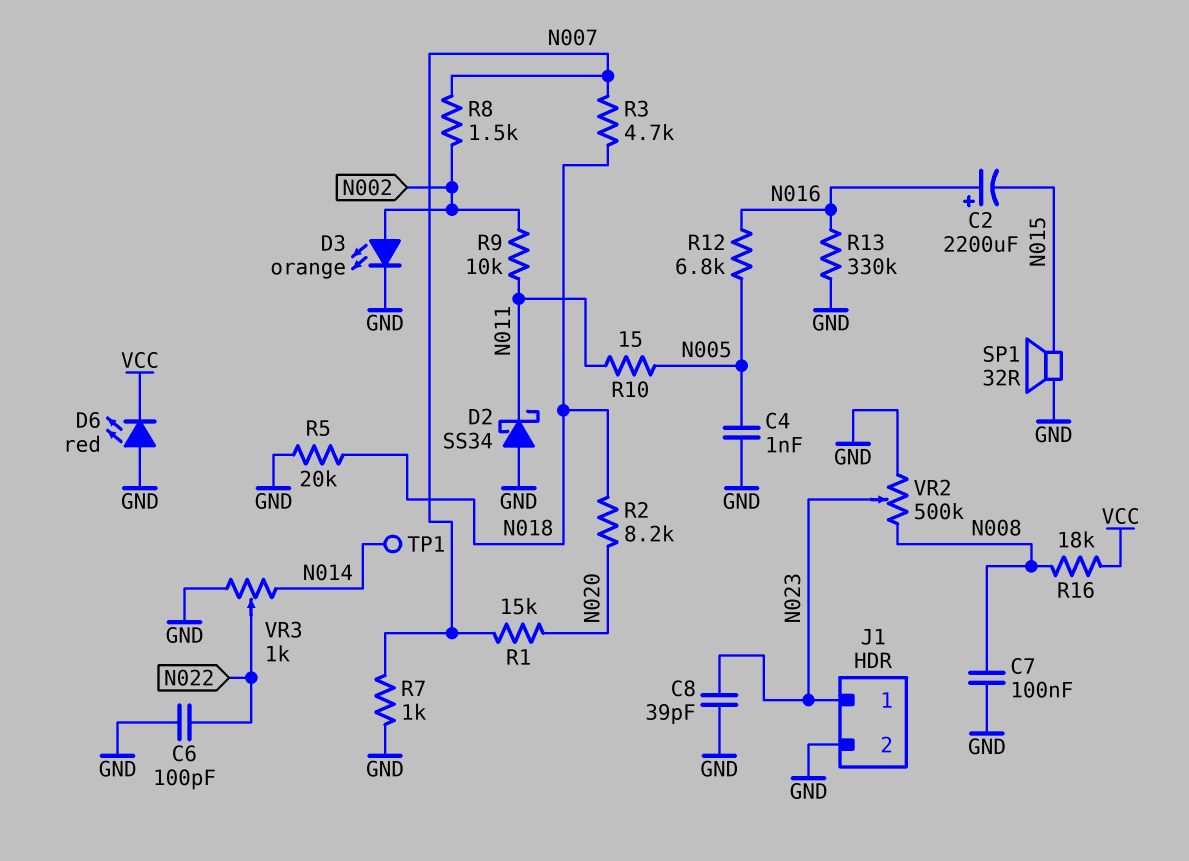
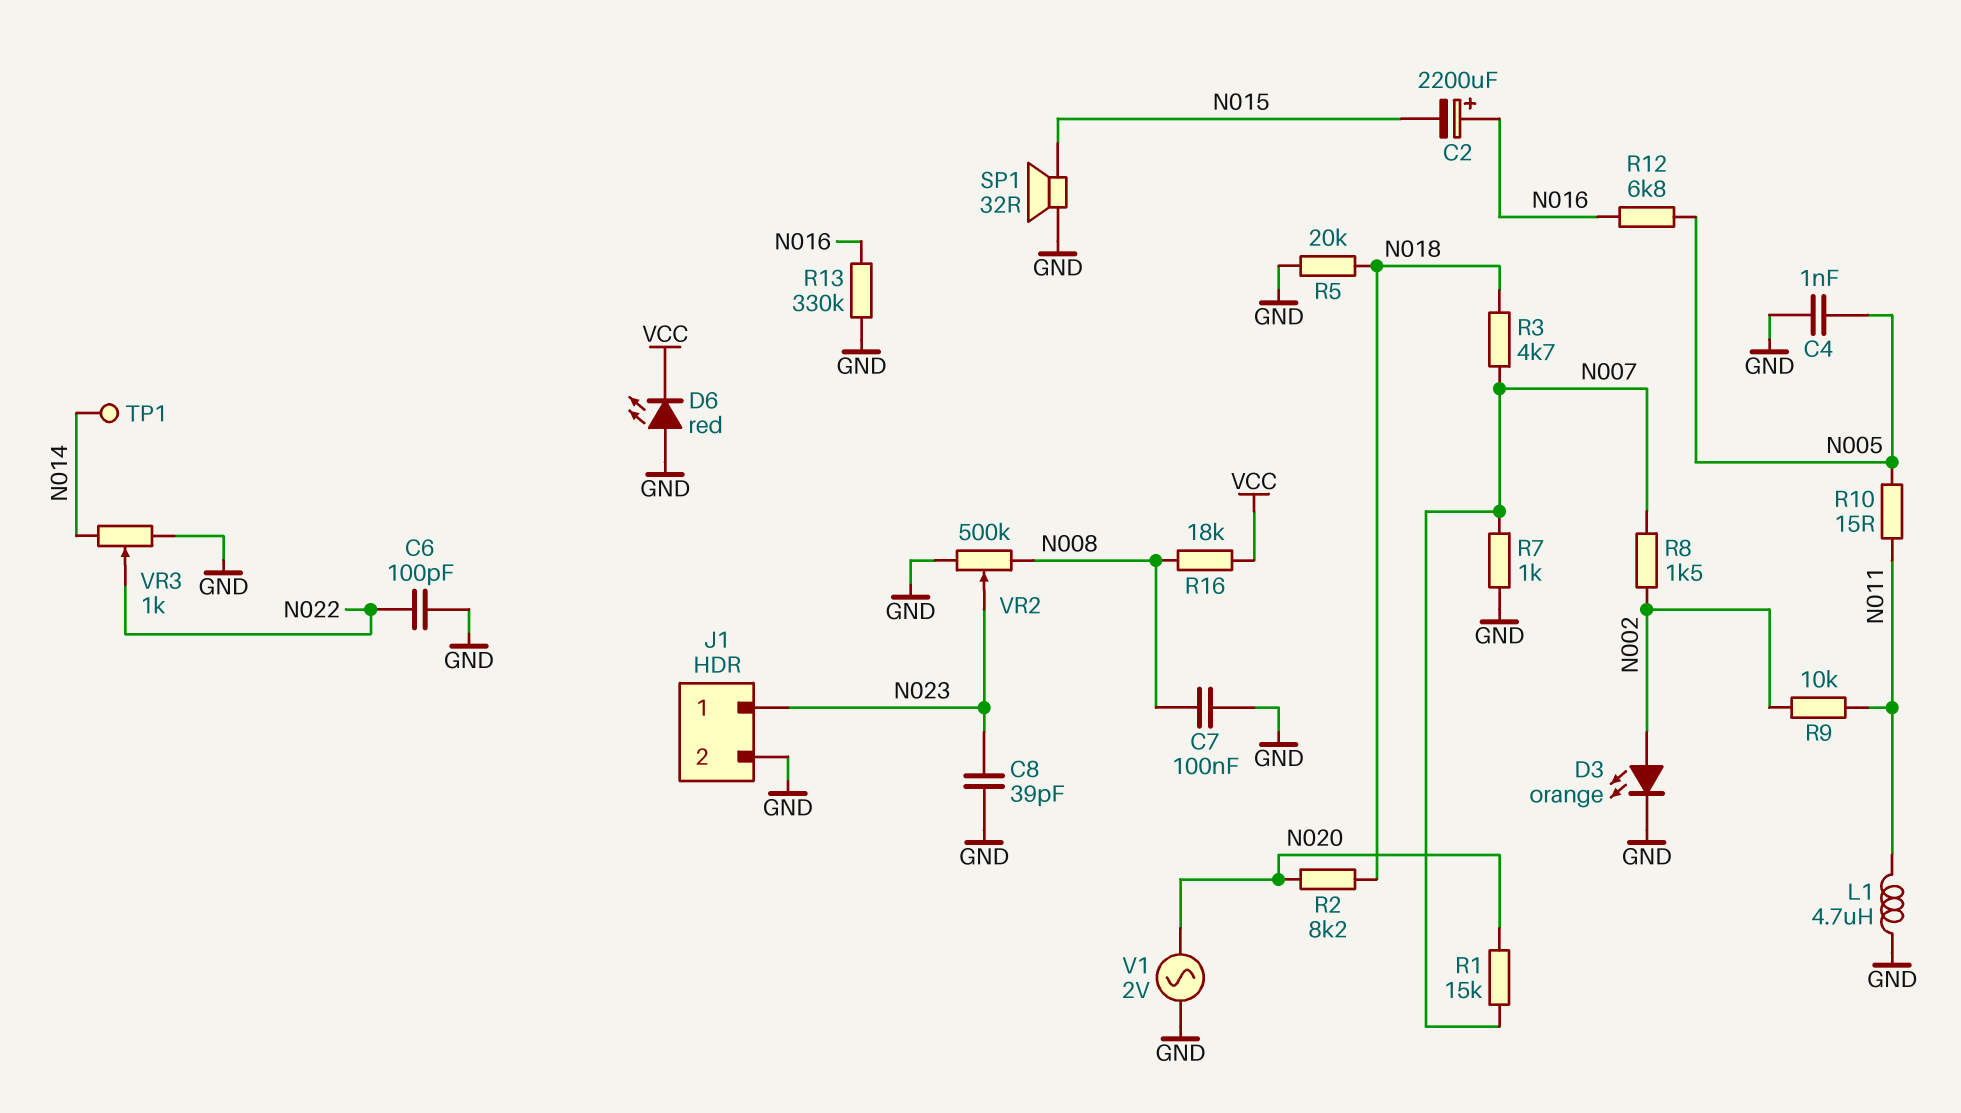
D2: schottky SS34 (A GND, K N011) -> none
L1: none -> 4.7uH (GND, N011)
V1: none -> AC 2V (GND, N020)

